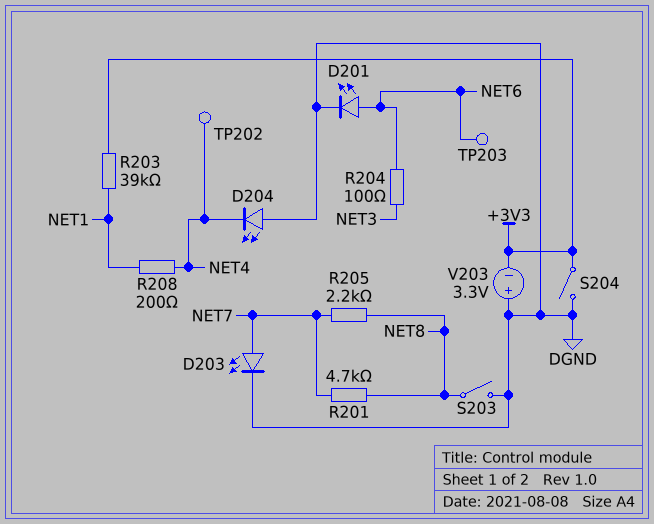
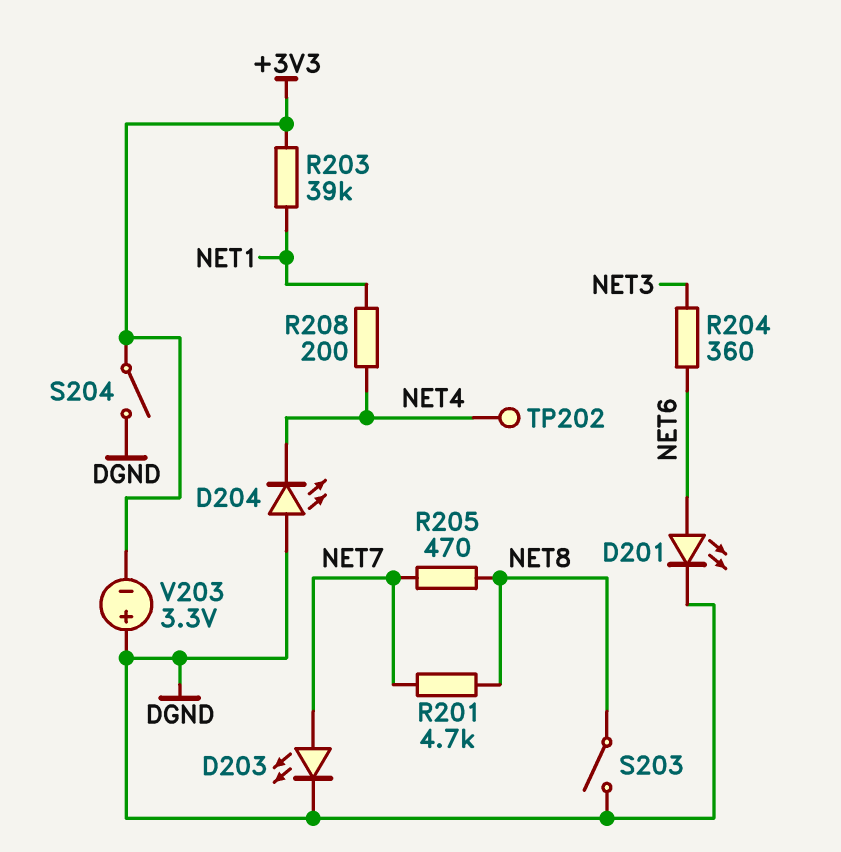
R204: 100 (NET3, NET6) -> 360 (NET3, NET6)
R205: 2.2k (NET7, NET8) -> 470 (NET7, NET8)
TP203: test point (NET6) -> none

